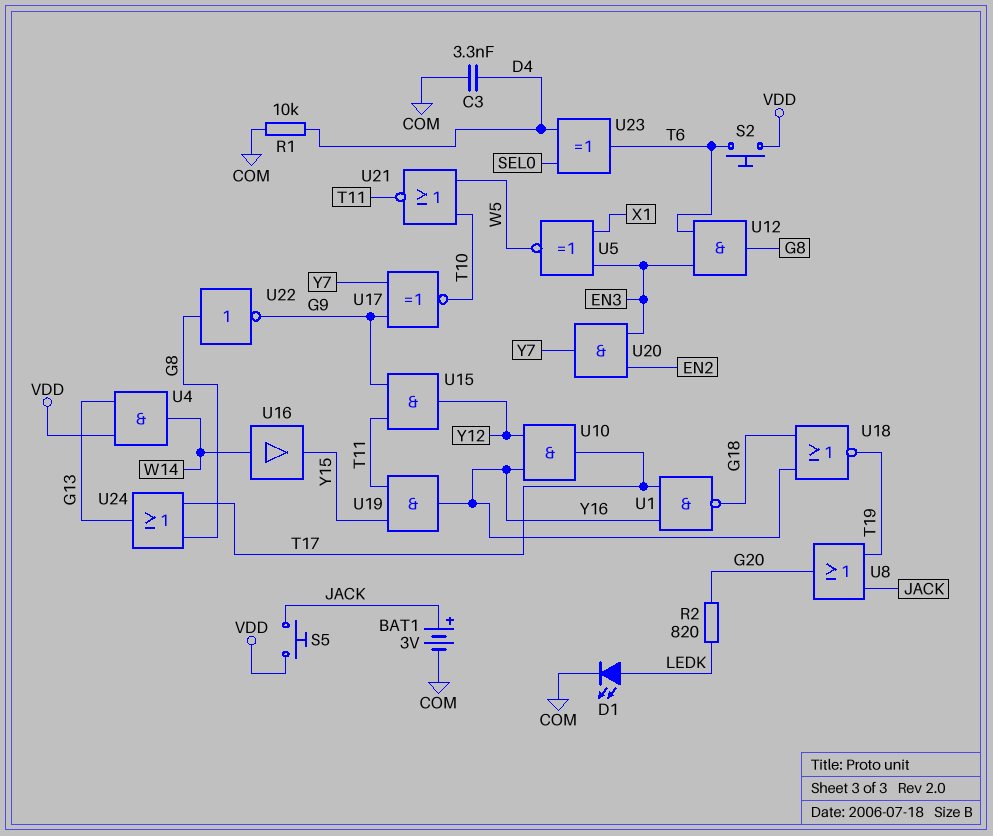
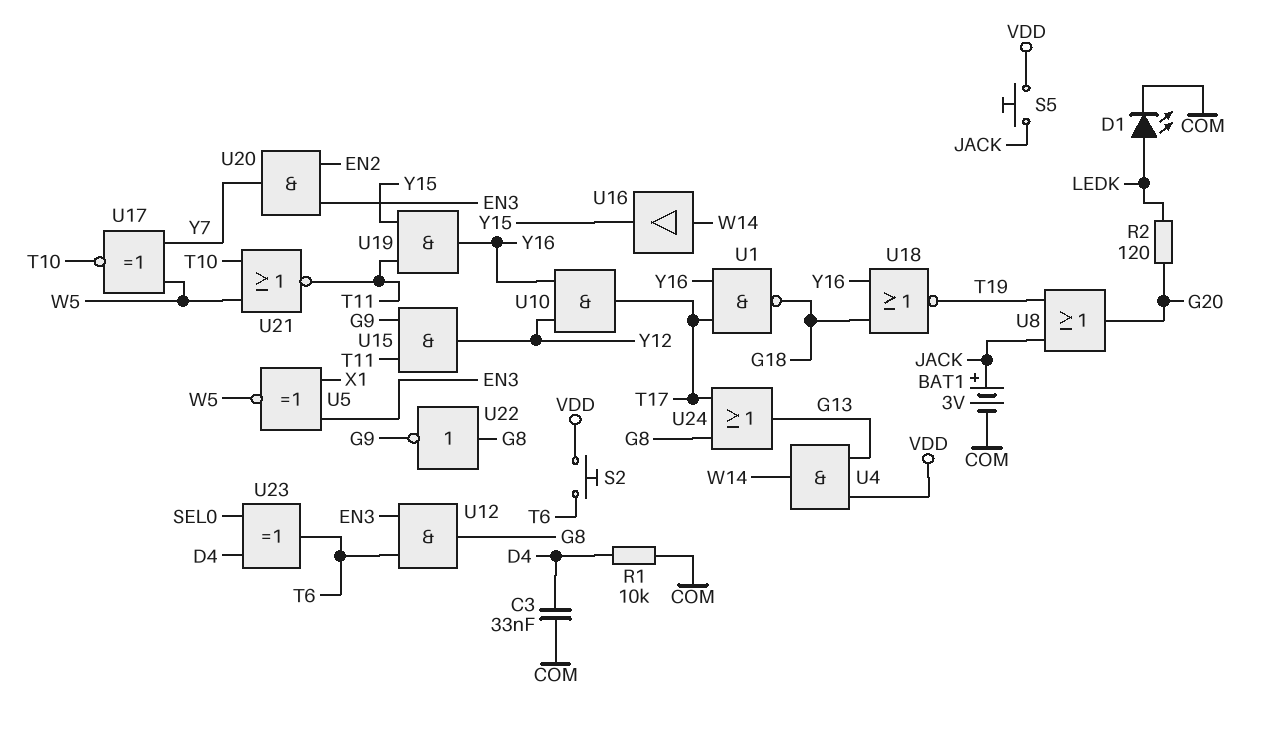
C3: 3.3nF (COM, D4) -> 33nF (COM, D4)
R2: 820 (G20, LEDK) -> 120 (G20, LEDK)
U17: XNOR (in G9, in Y7, out T10) -> XNOR (in W5, in Y7, out T10)

